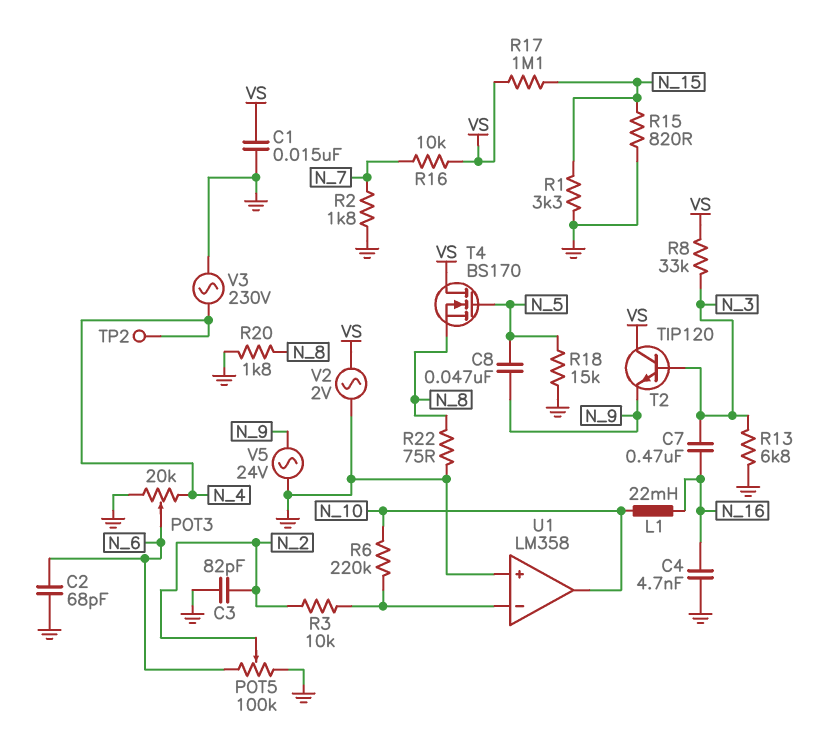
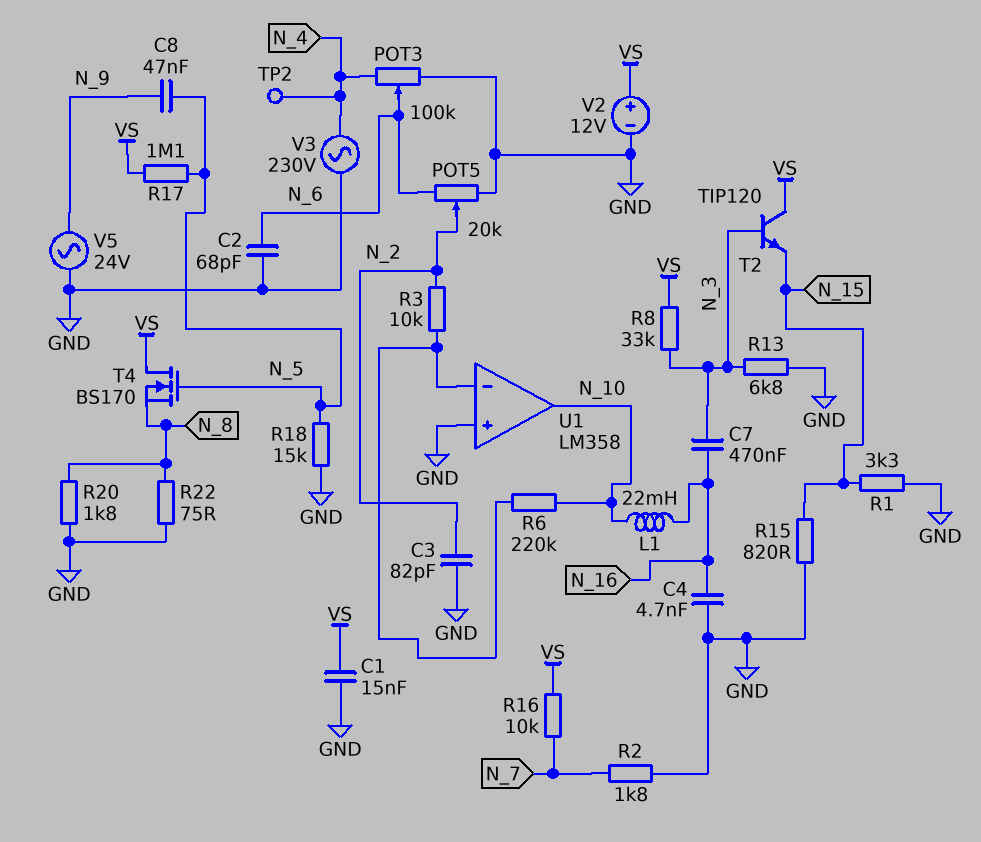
POT3: 20k (GND, N_4, wiper N_6) -> 100k (GND, N_4, wiper N_6)
POT5: 100k (GND, N_6, wiper N_2) -> 20k (GND, N_6, wiper N_2)
R17: 1.1M (N_15, VS) -> 1.1M (N_5, VS)
T2: NPN TIP120 (B N_3, C VS, E N_9) -> NPN TIP120 (B N_3, C VS, E N_15)
V2: AC 2V (GND, VS) -> 12V (plus VS, minus GND)

